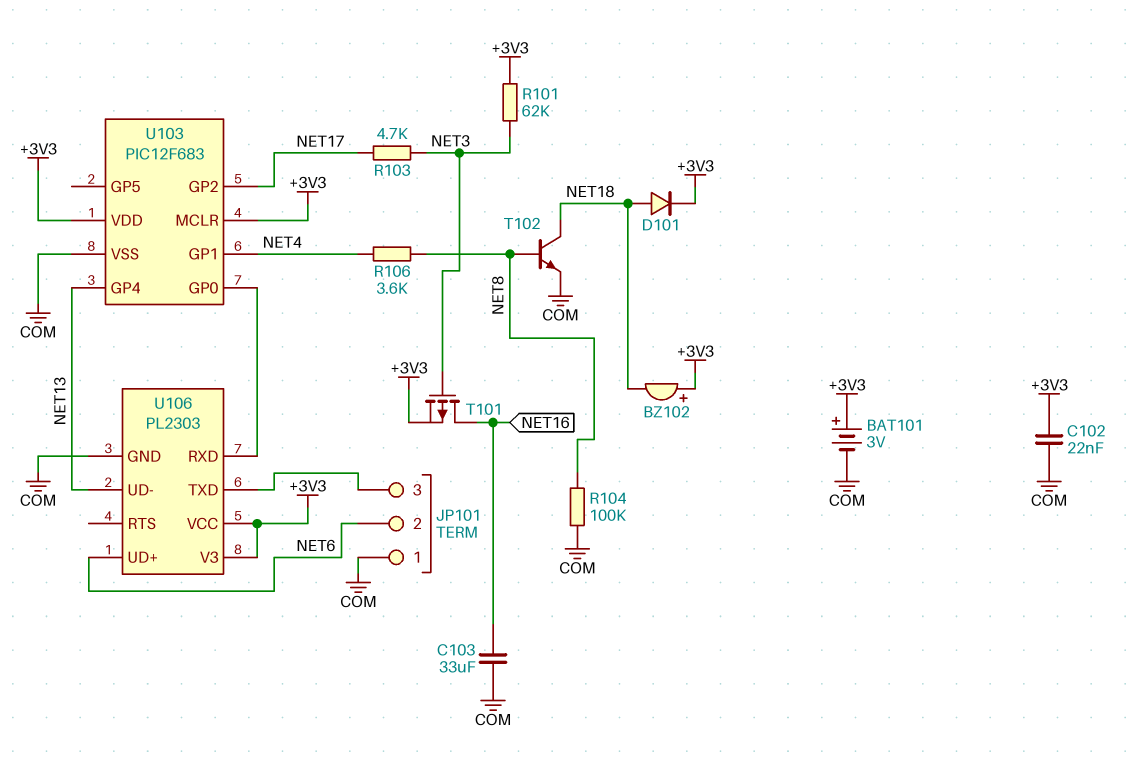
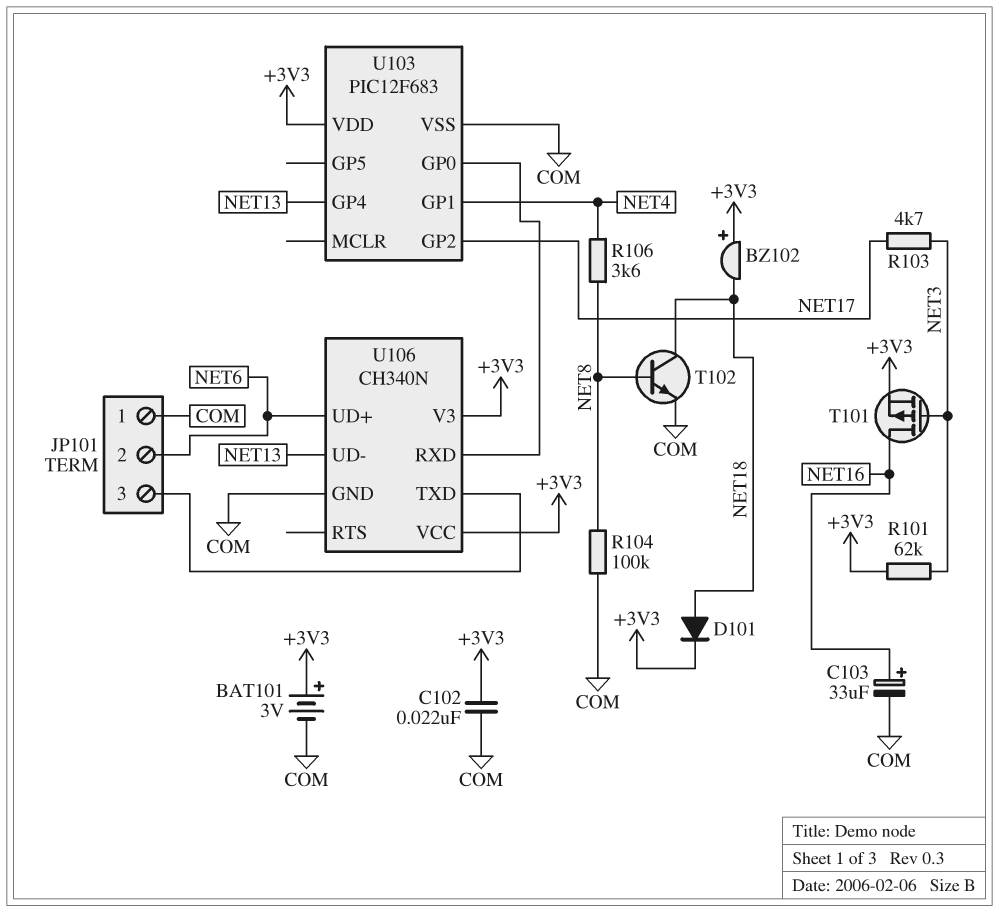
C103: 33uF (COM, NET16) -> 33uF (plus NET16, minus COM)
U103 pin MCLR: +3V3 -> none
U106: PL2303 -> CH340N

